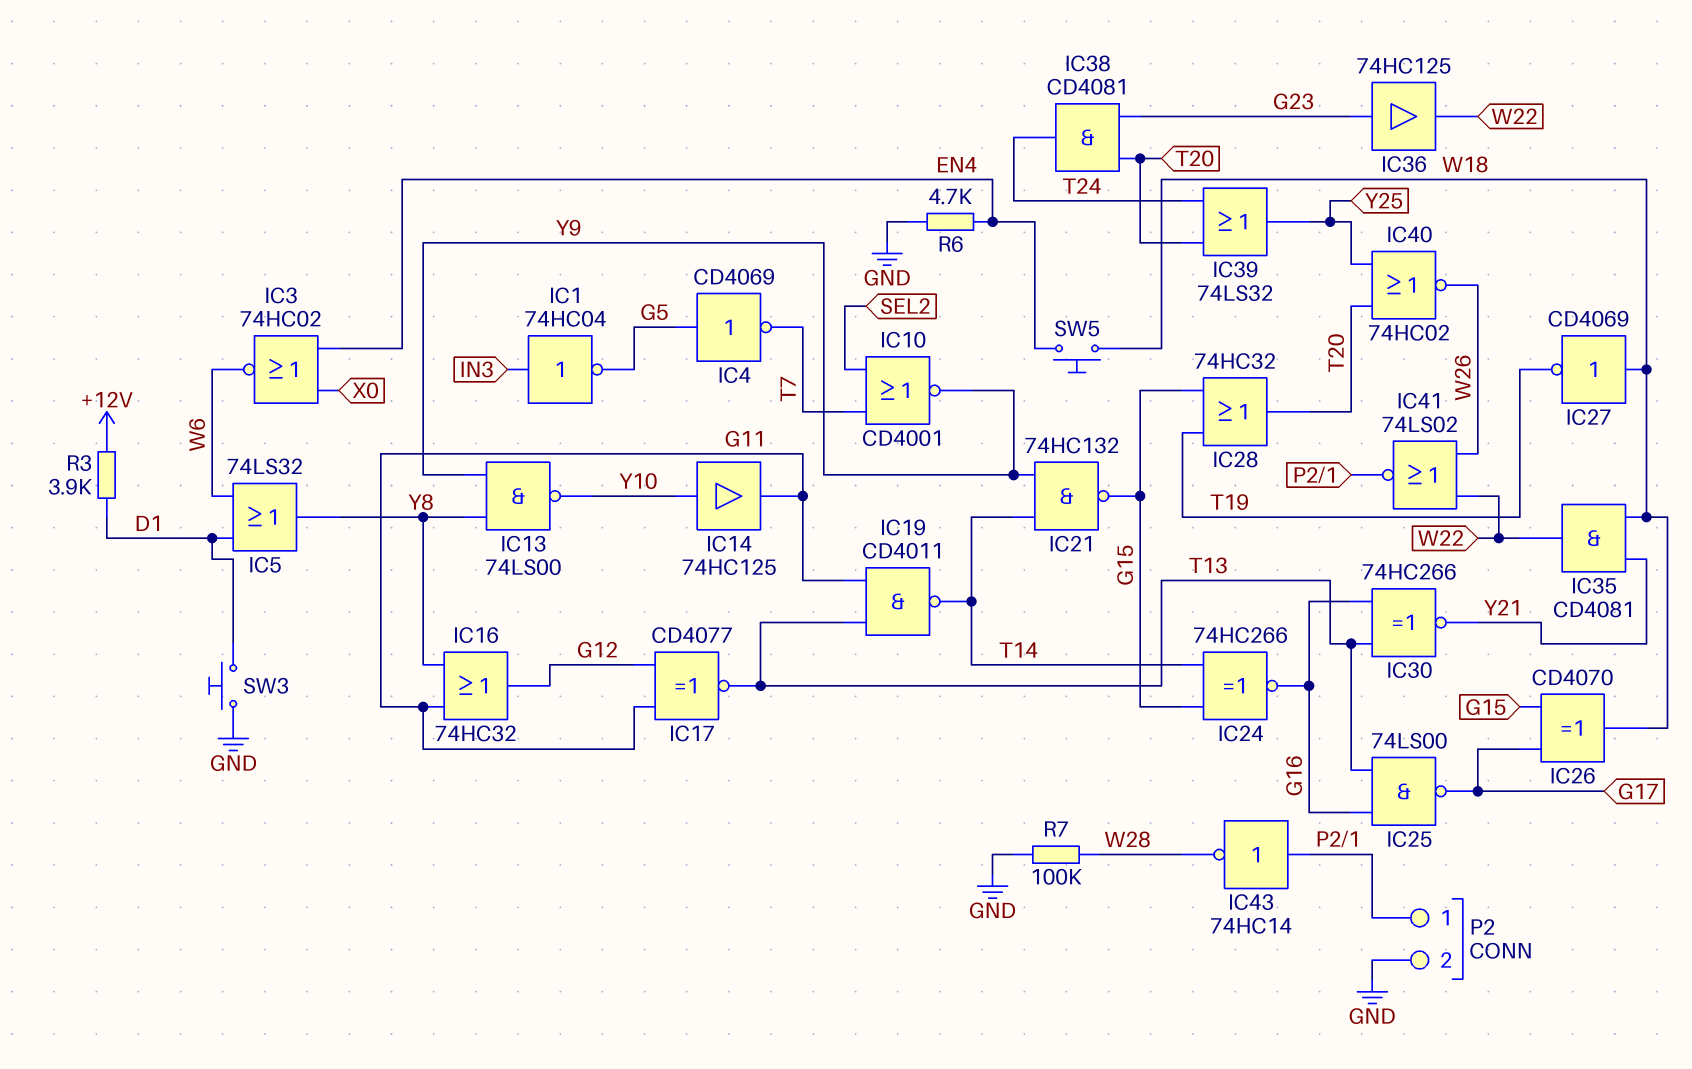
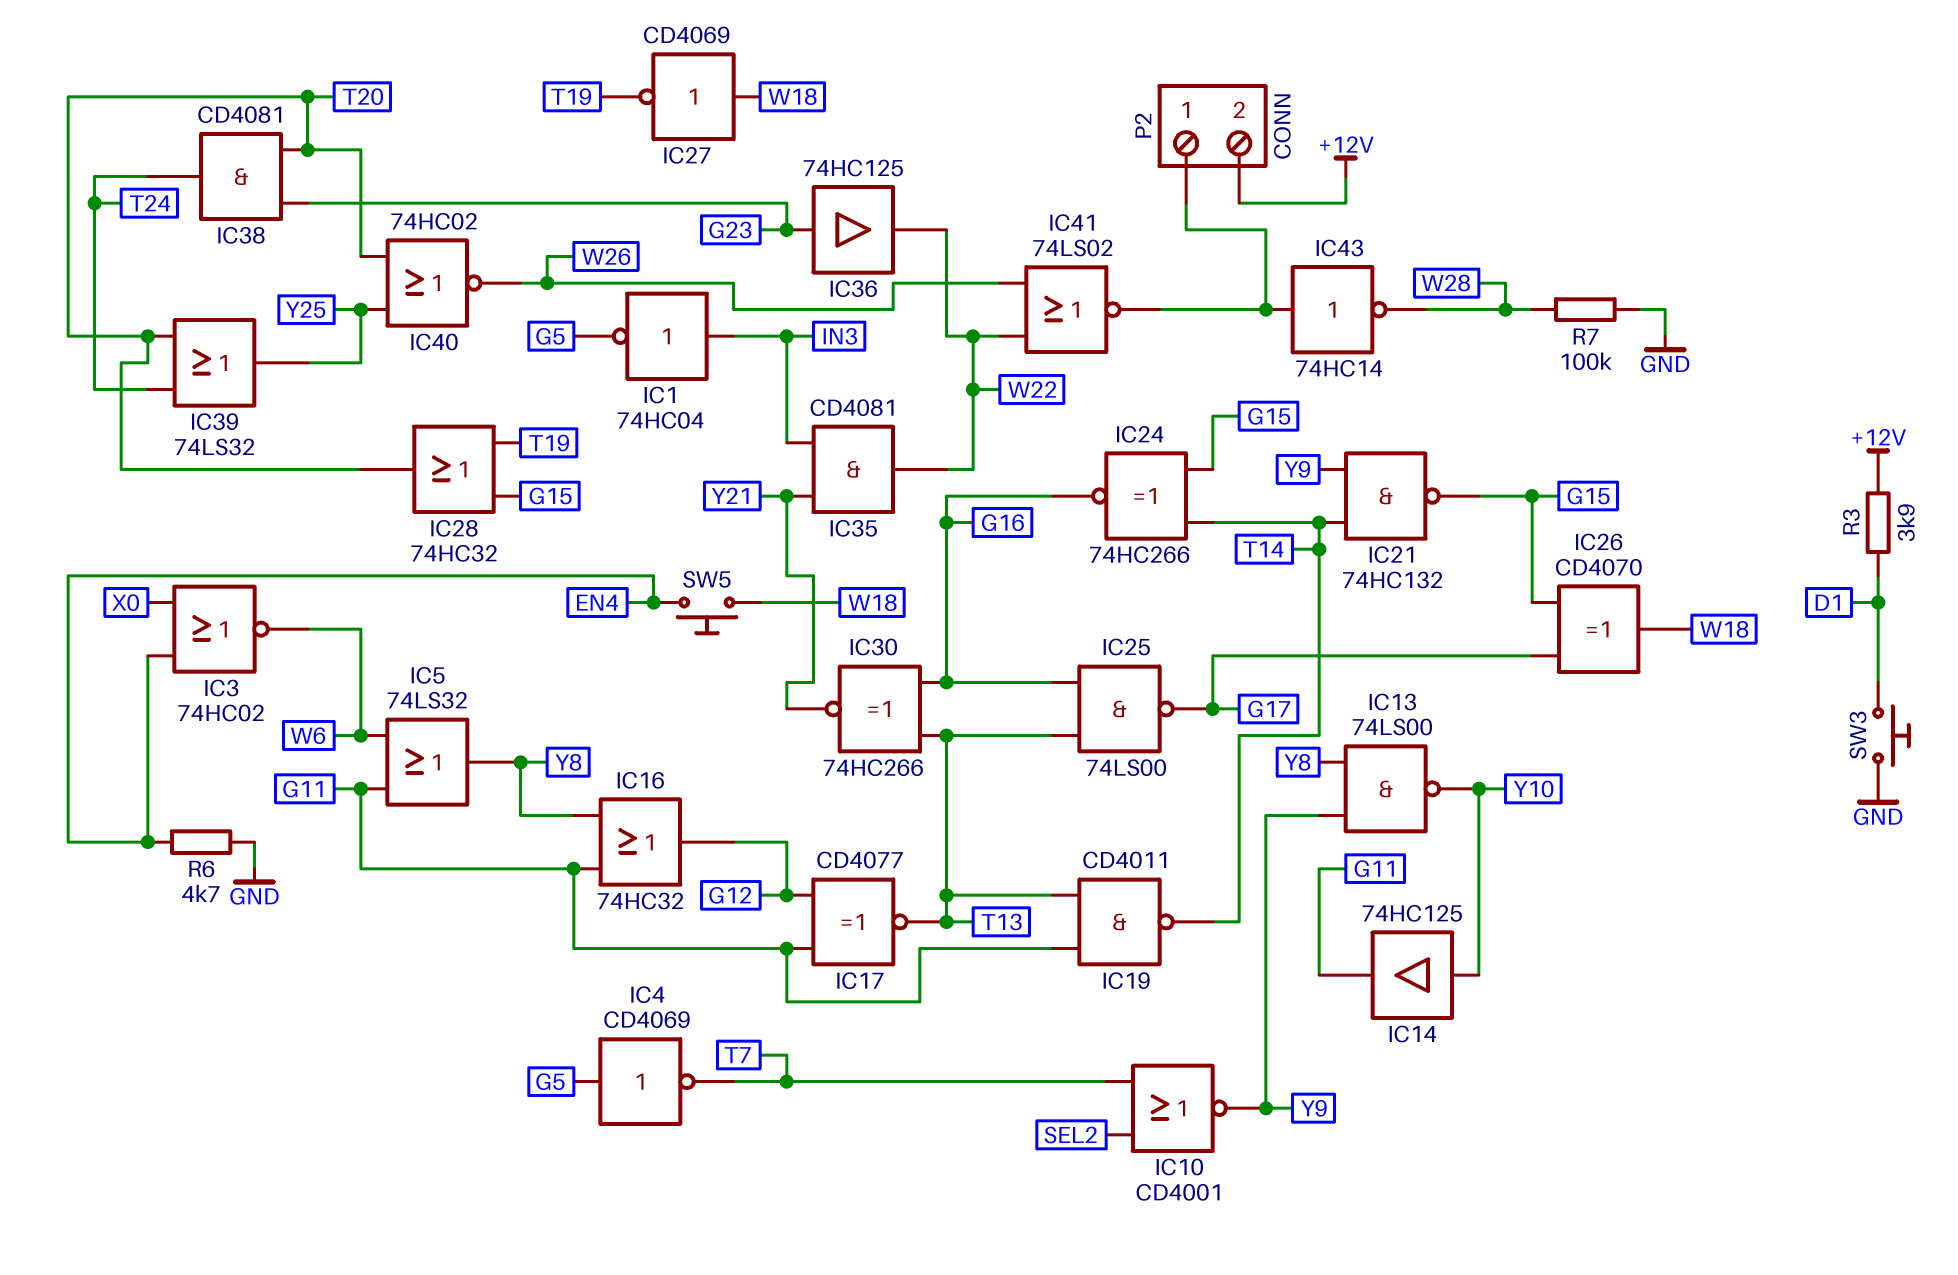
IC5: OR 74LS32 (in D1, in W6, out Y8) -> OR 74LS32 (in G11, in W6, out Y8)
IC35: AND CD4081 (in W18, in Y21, out W22) -> AND CD4081 (in IN3, in Y21, out W22)
P2 pin 2: GND -> +12V

